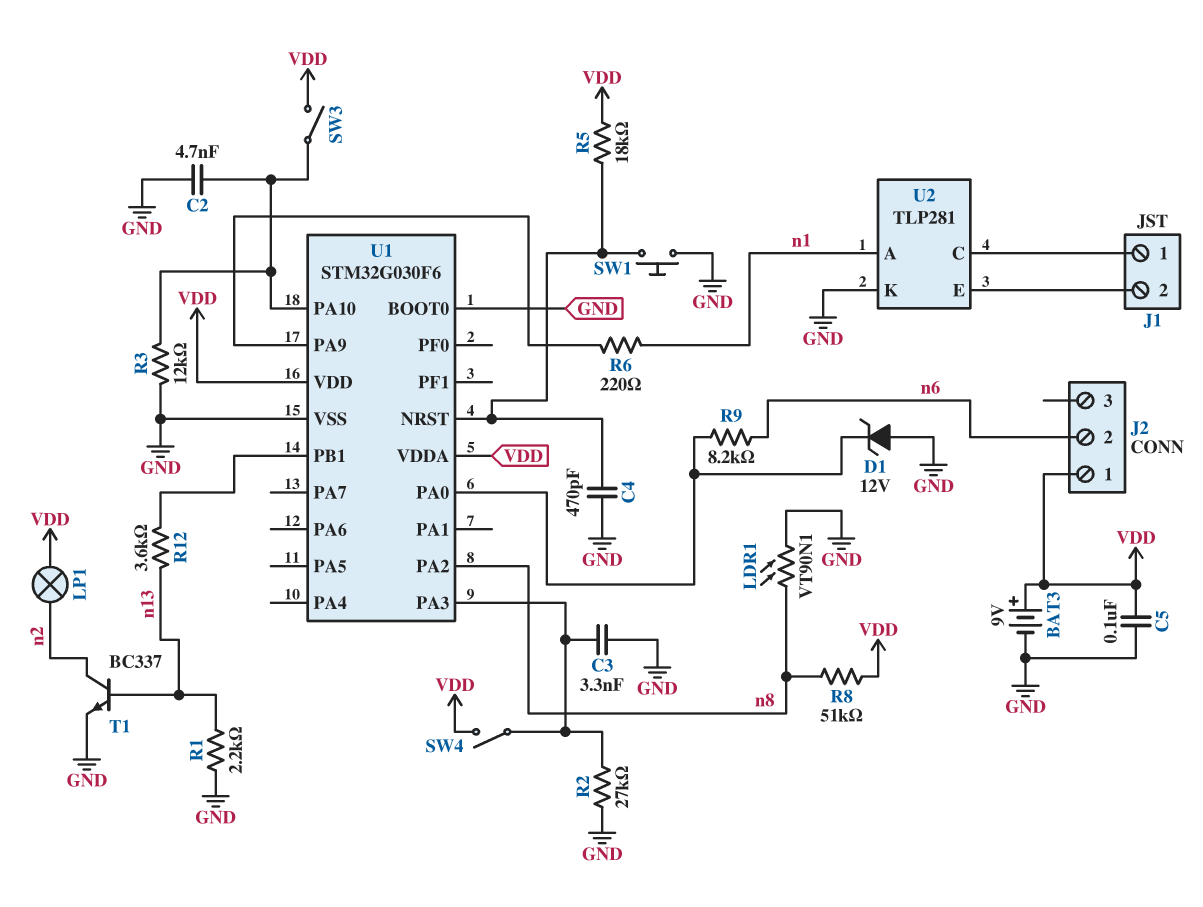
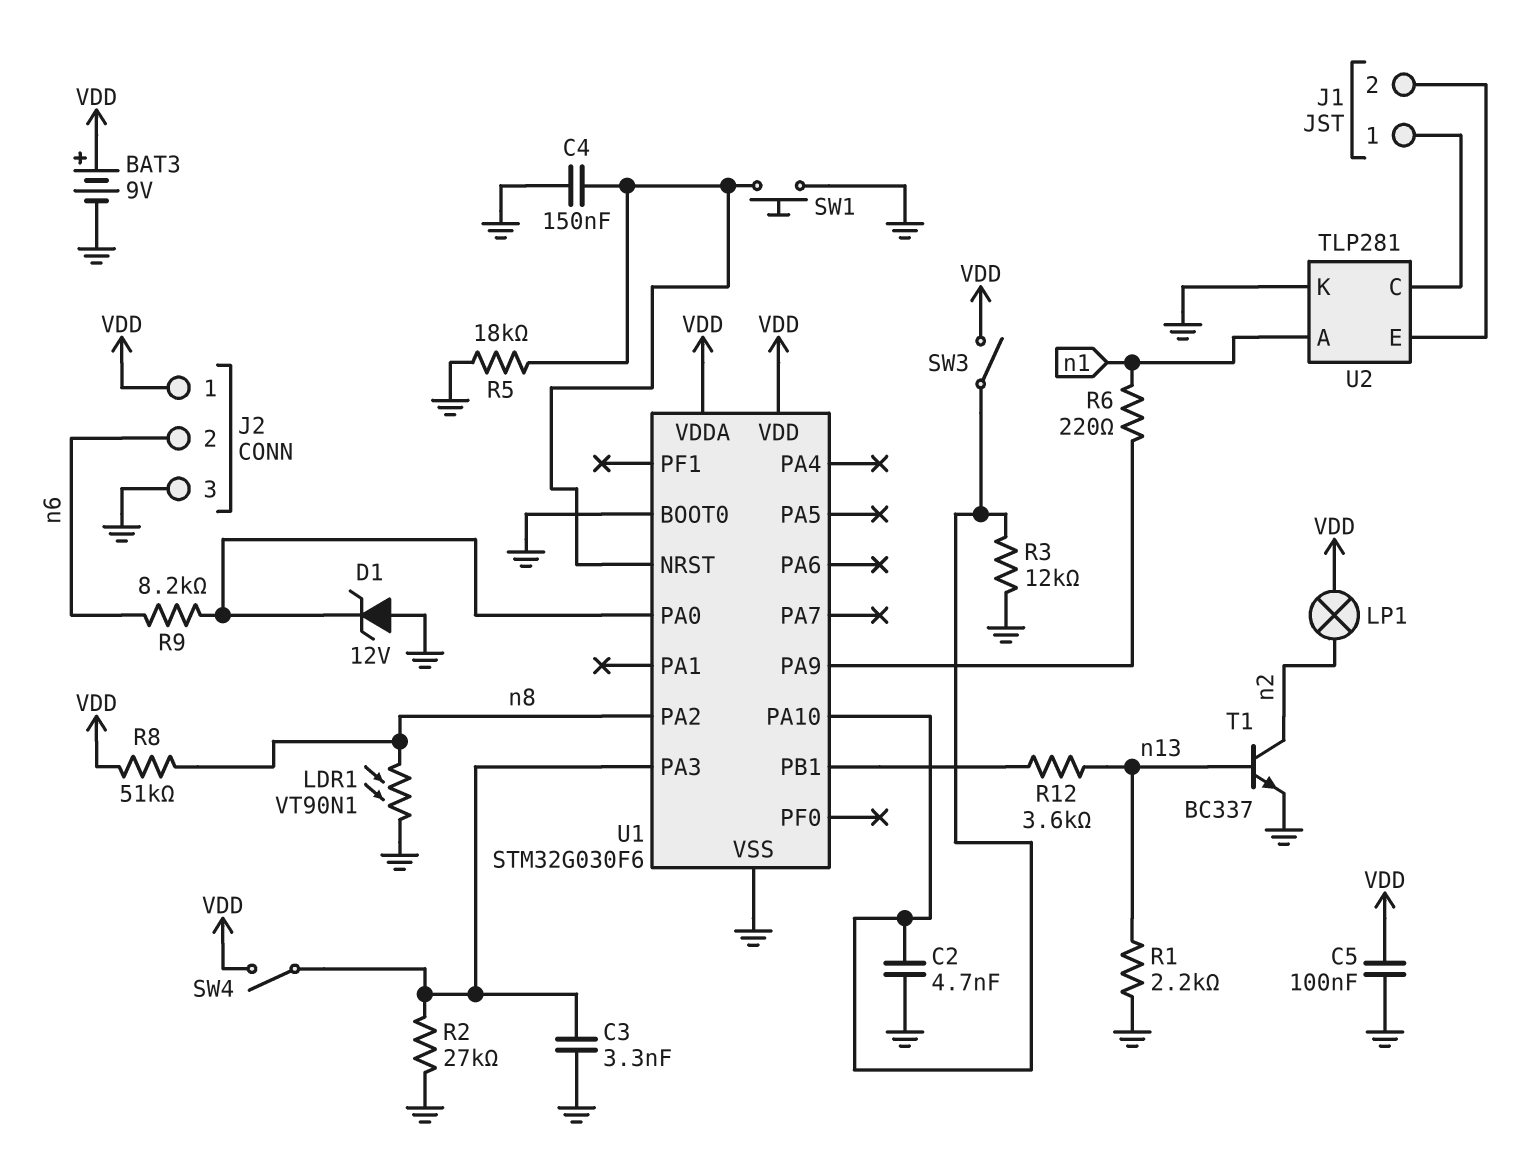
C4: 470pF (GND, U1/NRST) -> 150nF (GND, U1/NRST)
J2 pin 3: none -> GND
R5: 18k (U1/NRST, VDD) -> 18k (GND, U1/NRST)

